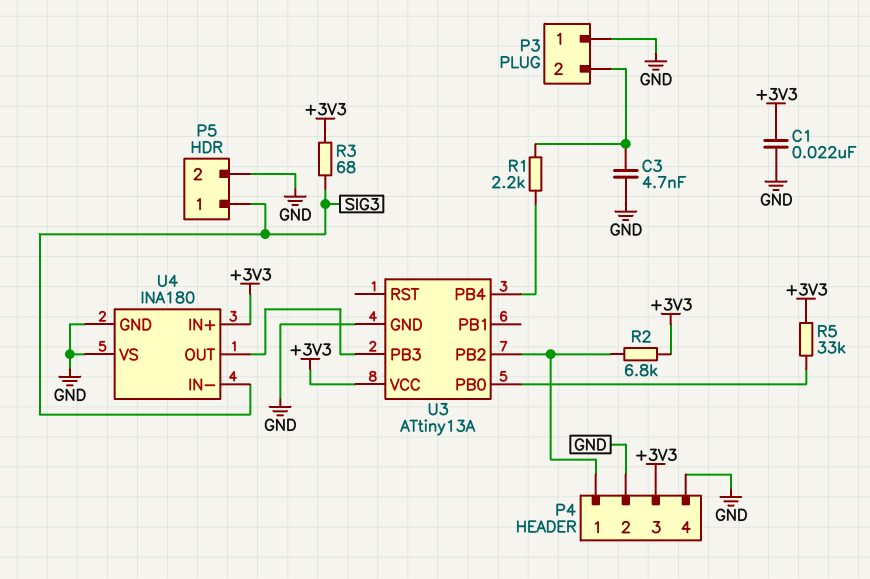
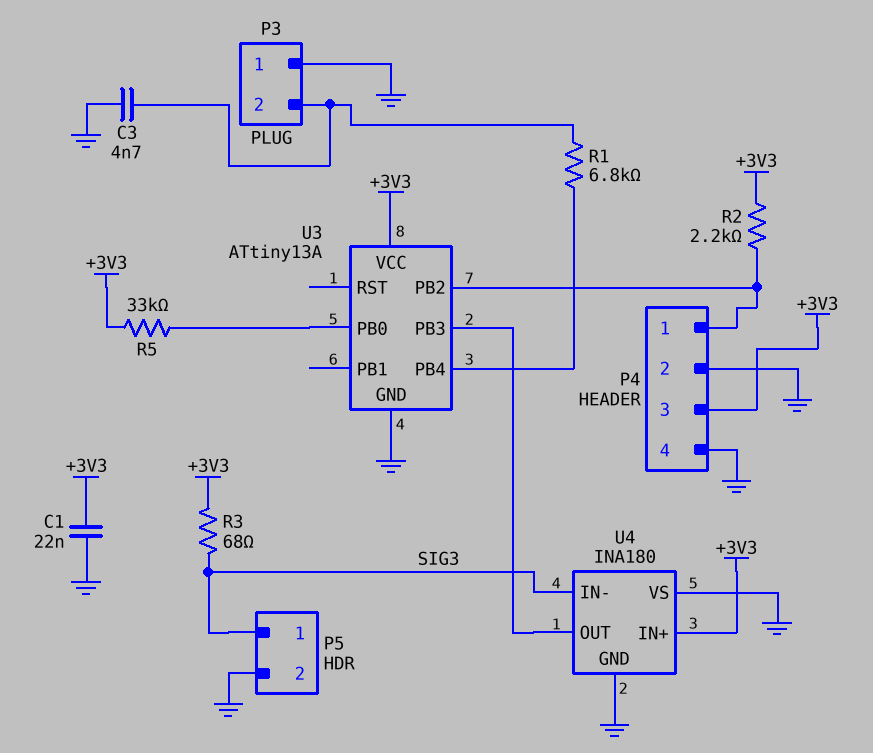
R1: 2.2k (P3/2, U3/PB4) -> 6.8k (P3/2, U3/PB4)
R2: 6.8k (+3V3, P4/1) -> 2.2k (+3V3, P4/1)

